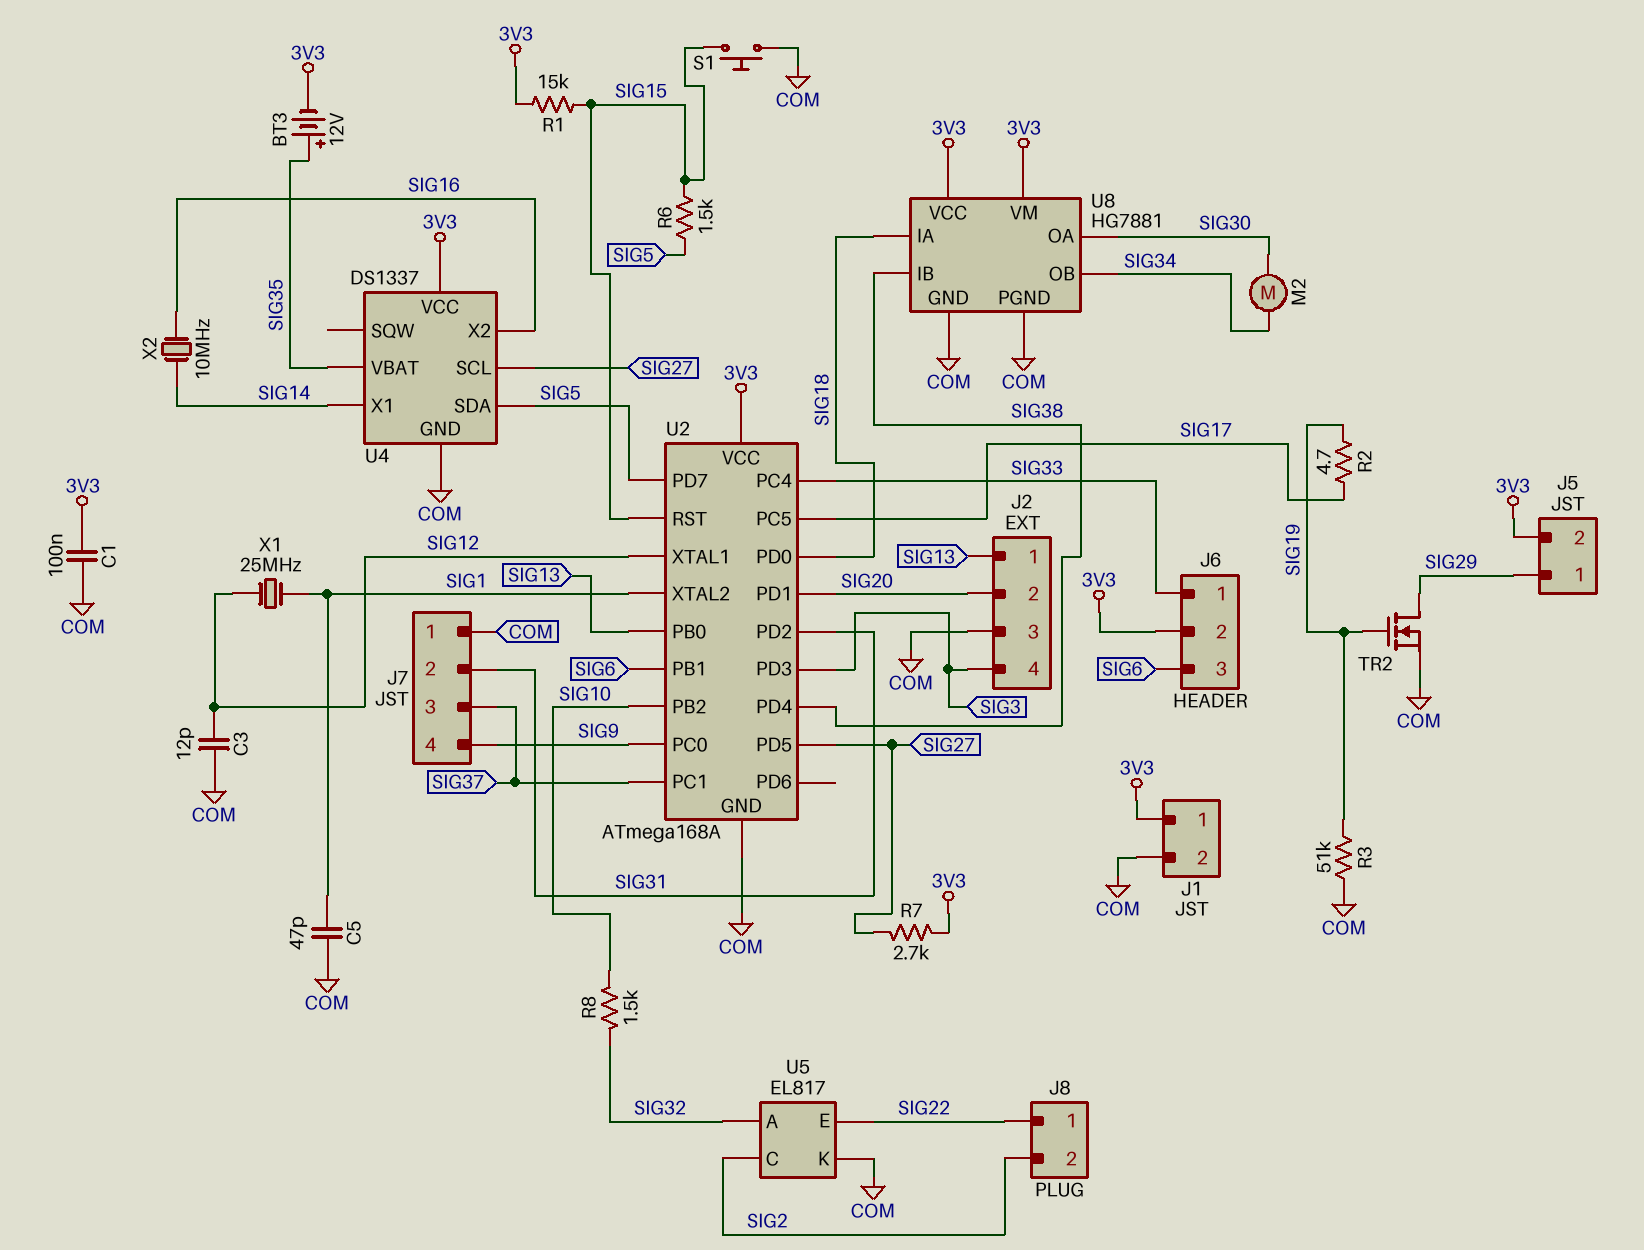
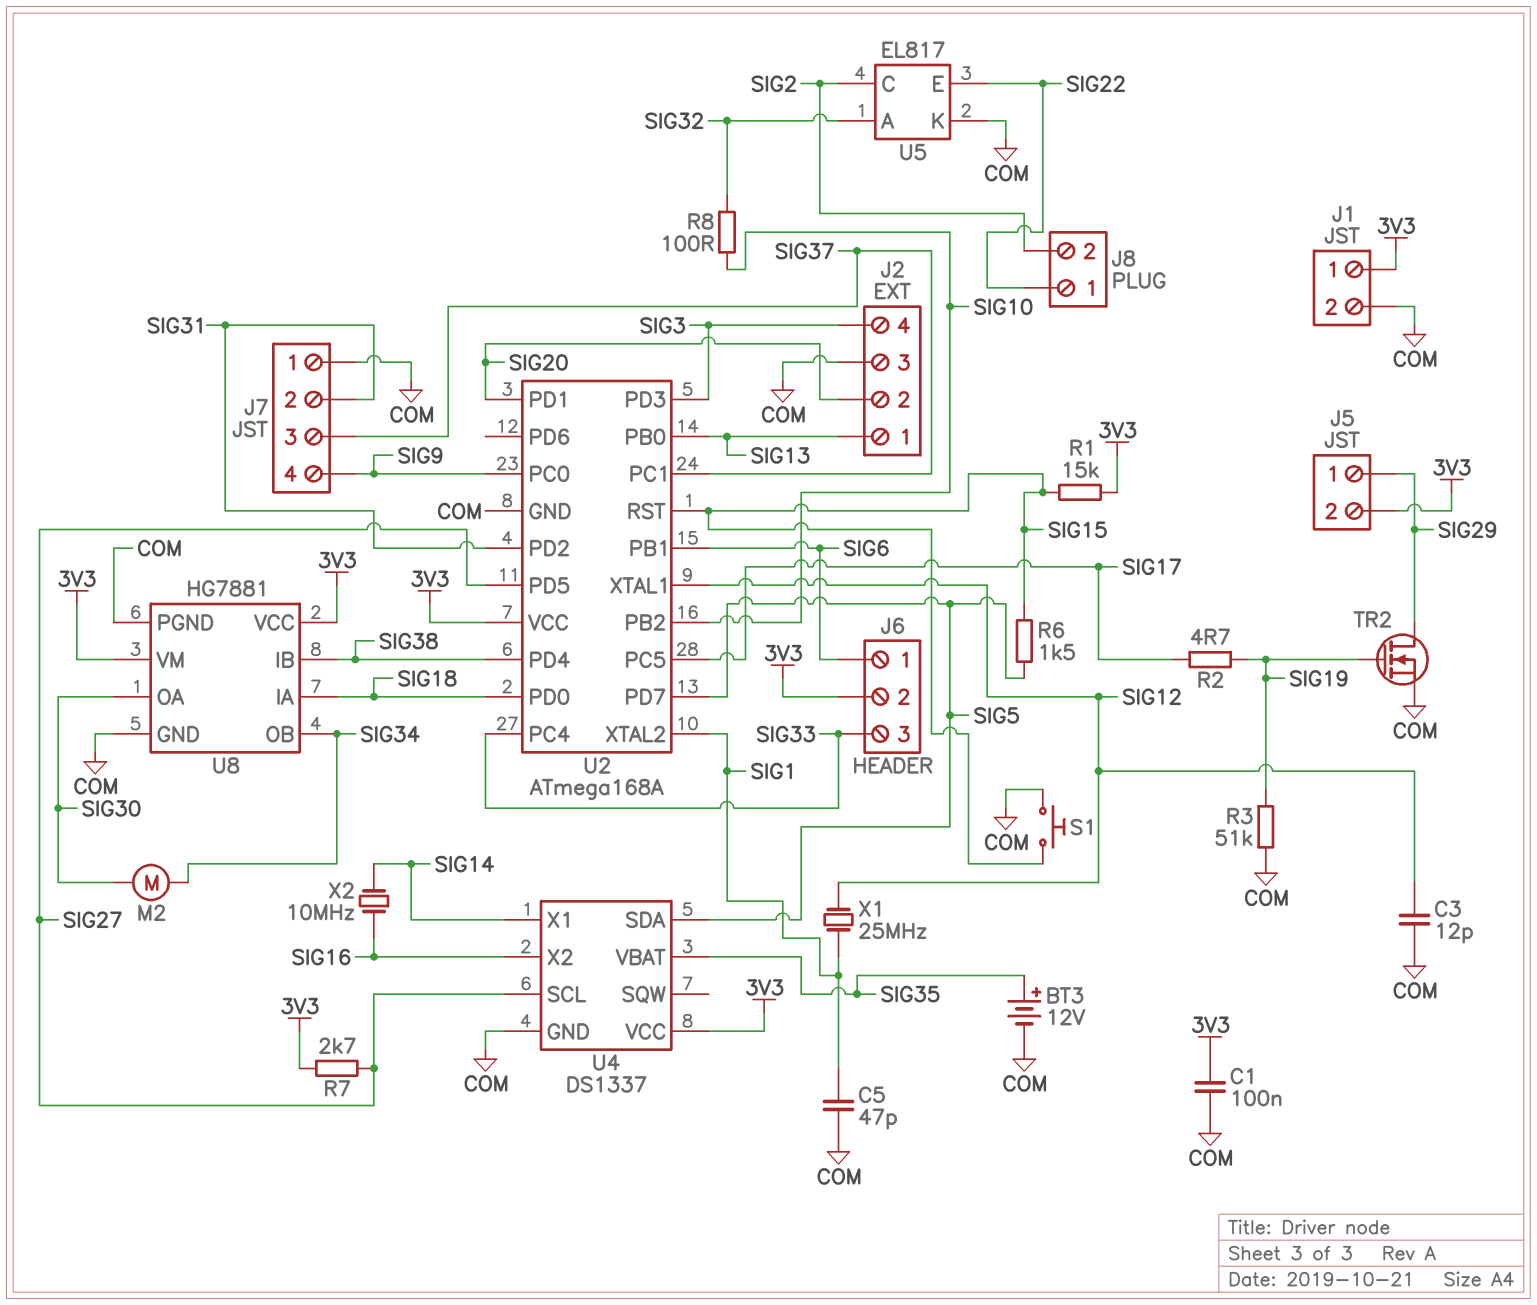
BT3: 12V (plus SIG35, minus 3V3) -> 12V (plus SIG35, minus COM)
J6 pin 1: SIG33 -> SIG6
J6 pin 3: SIG6 -> SIG33
R8: 1.5k (SIG10, SIG32) -> 100 (SIG10, SIG32)

